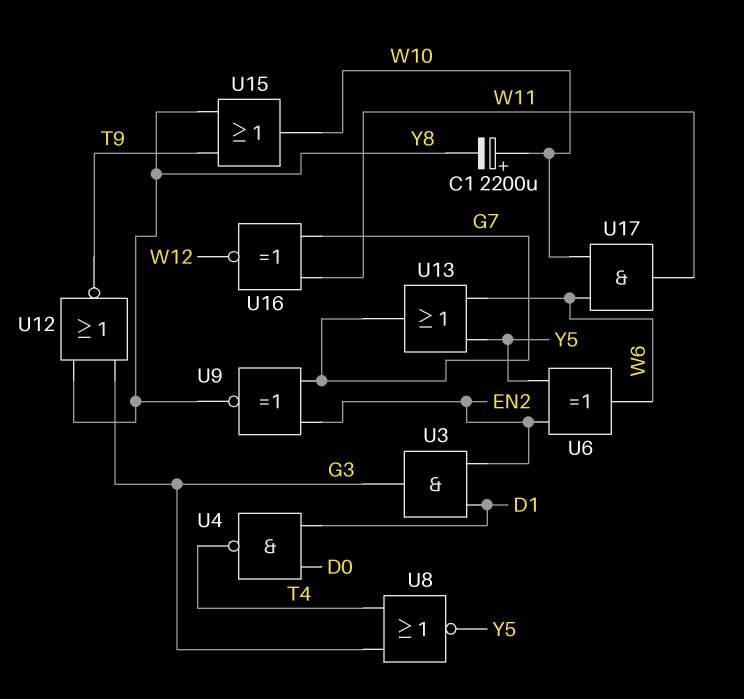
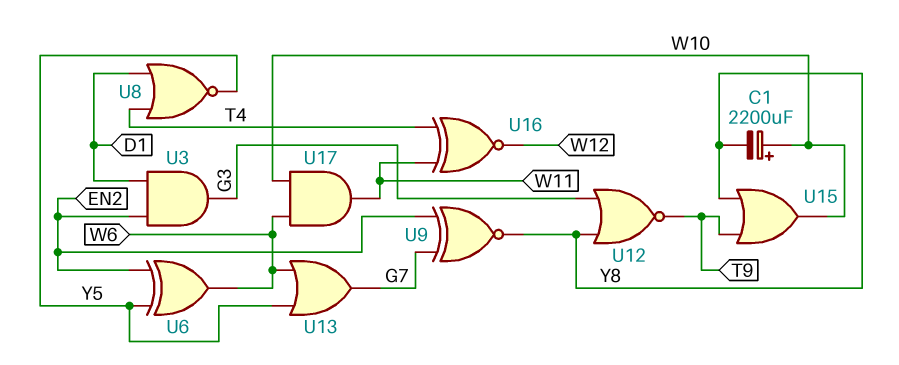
U4: NAND (in D0, in D1, out T4) -> none
U8: NOR (in G3, in T4, out Y5) -> NOR (in D1, in T4, out Y5)
U16: XNOR (in G7, in W11, out W12) -> XNOR (in T4, in W11, out W12)

